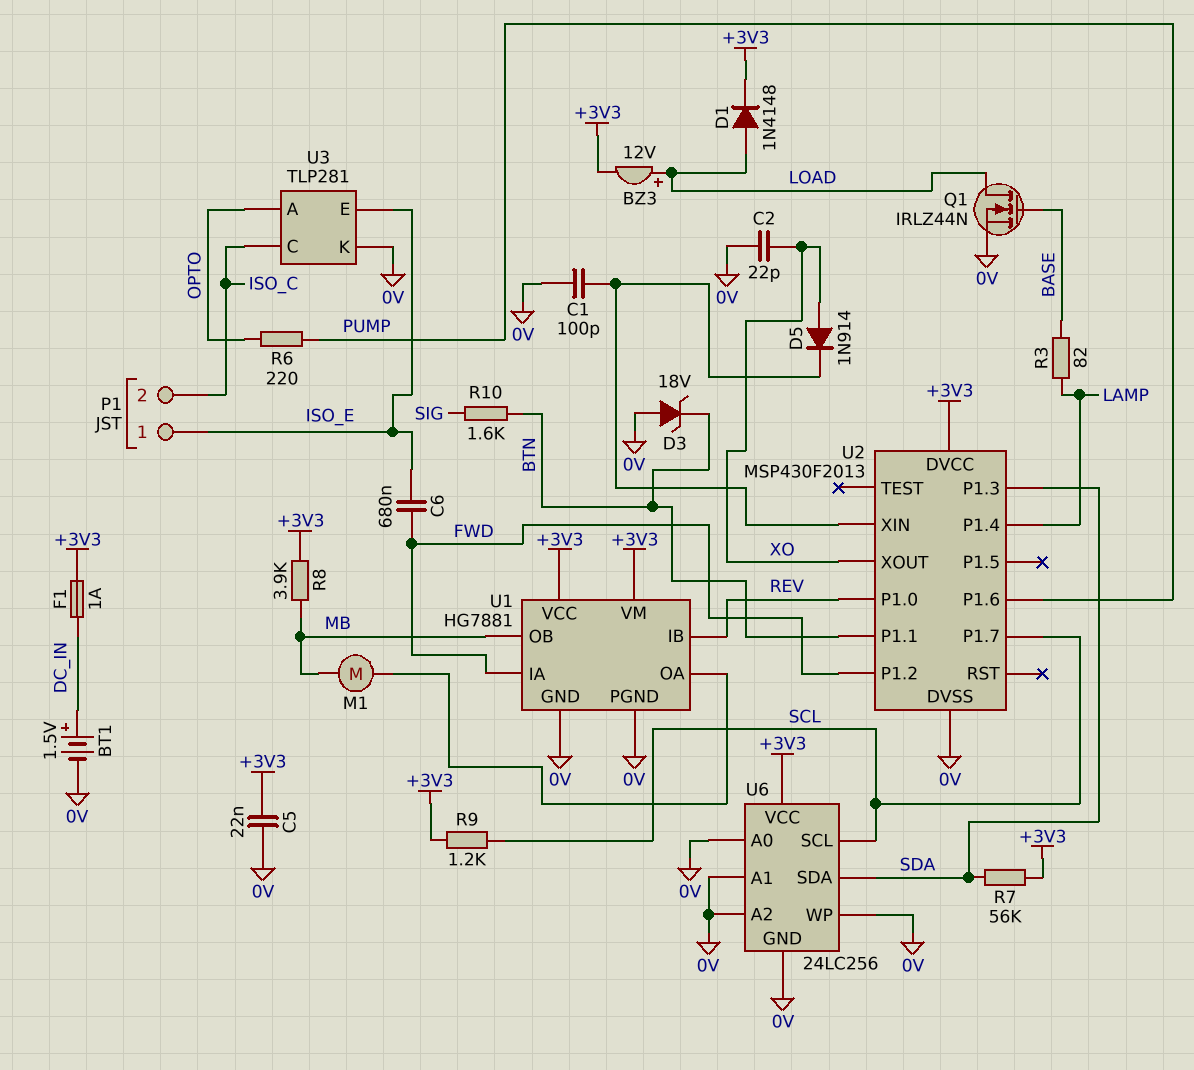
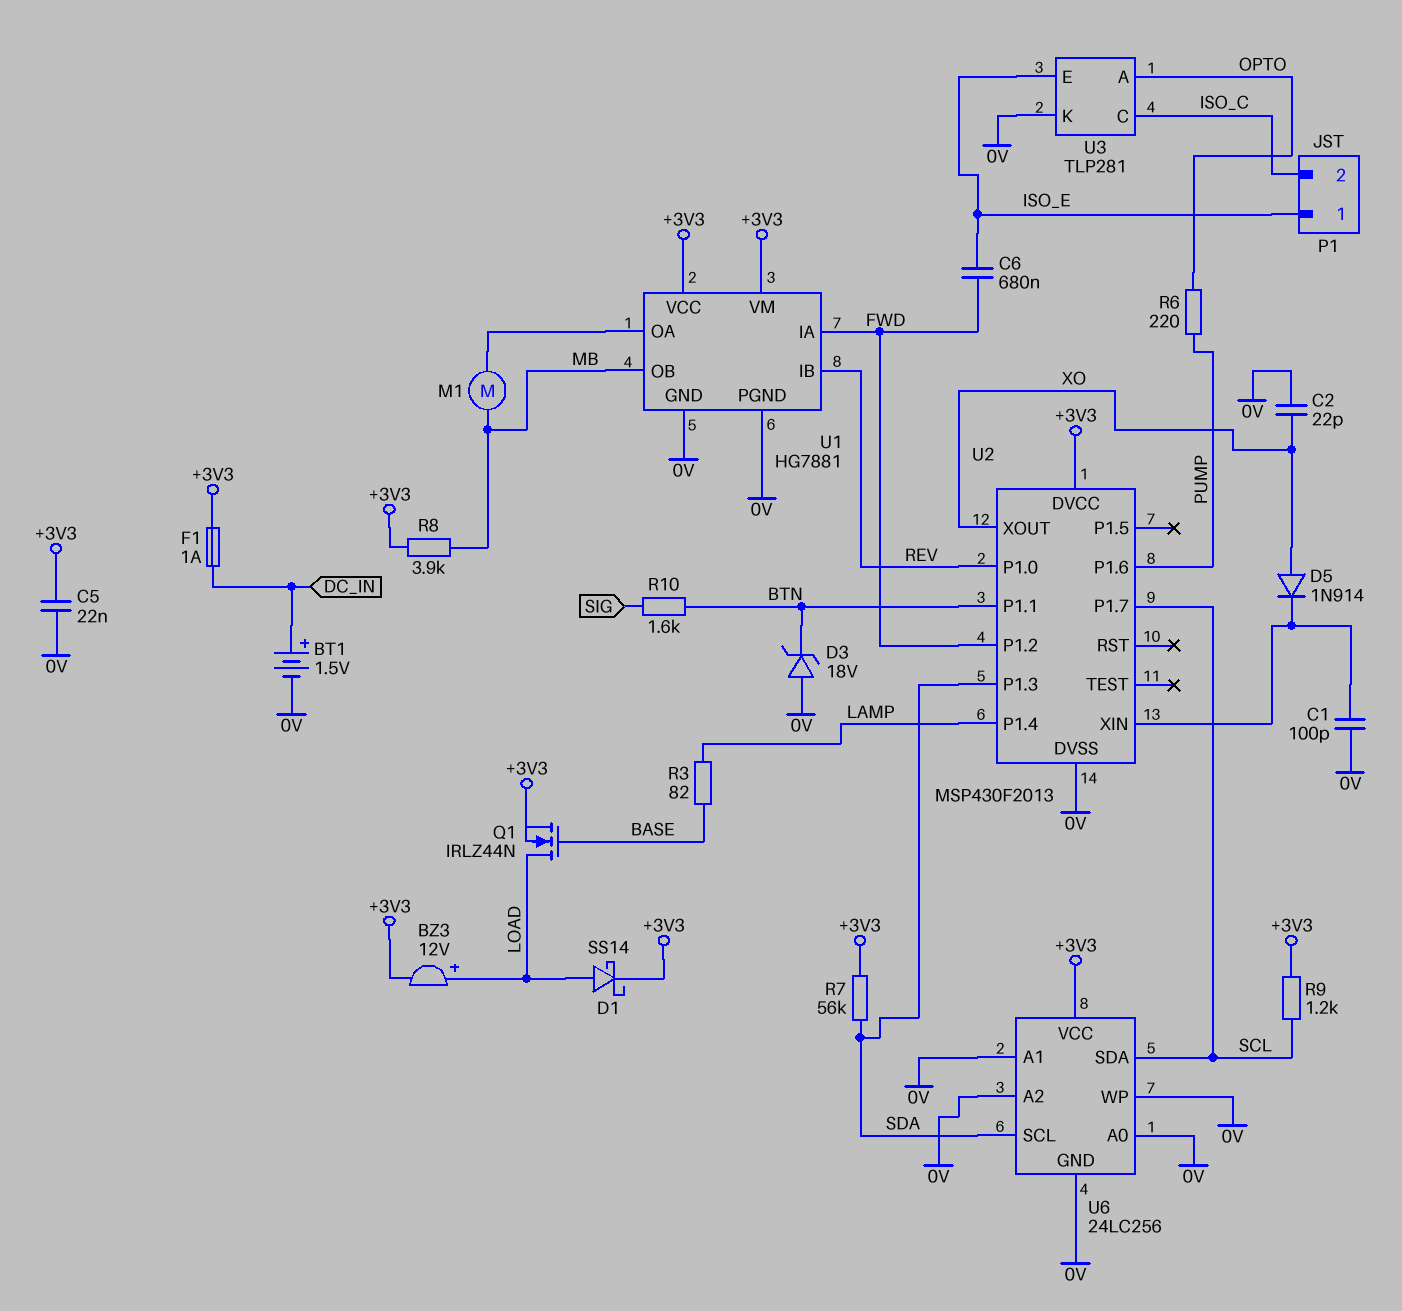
D1: diode 1N4148 (A LOAD, K +3V3) -> schottky SS14 (A LOAD, K +3V3)
Q1: NMOS IRLZ44N (G BASE, D LOAD, S 0V) -> NMOS IRLZ44N (G BASE, D LOAD, S +3V3)
U6 pin SCL: SCL -> SDA
U6 pin SDA: SDA -> SCL

